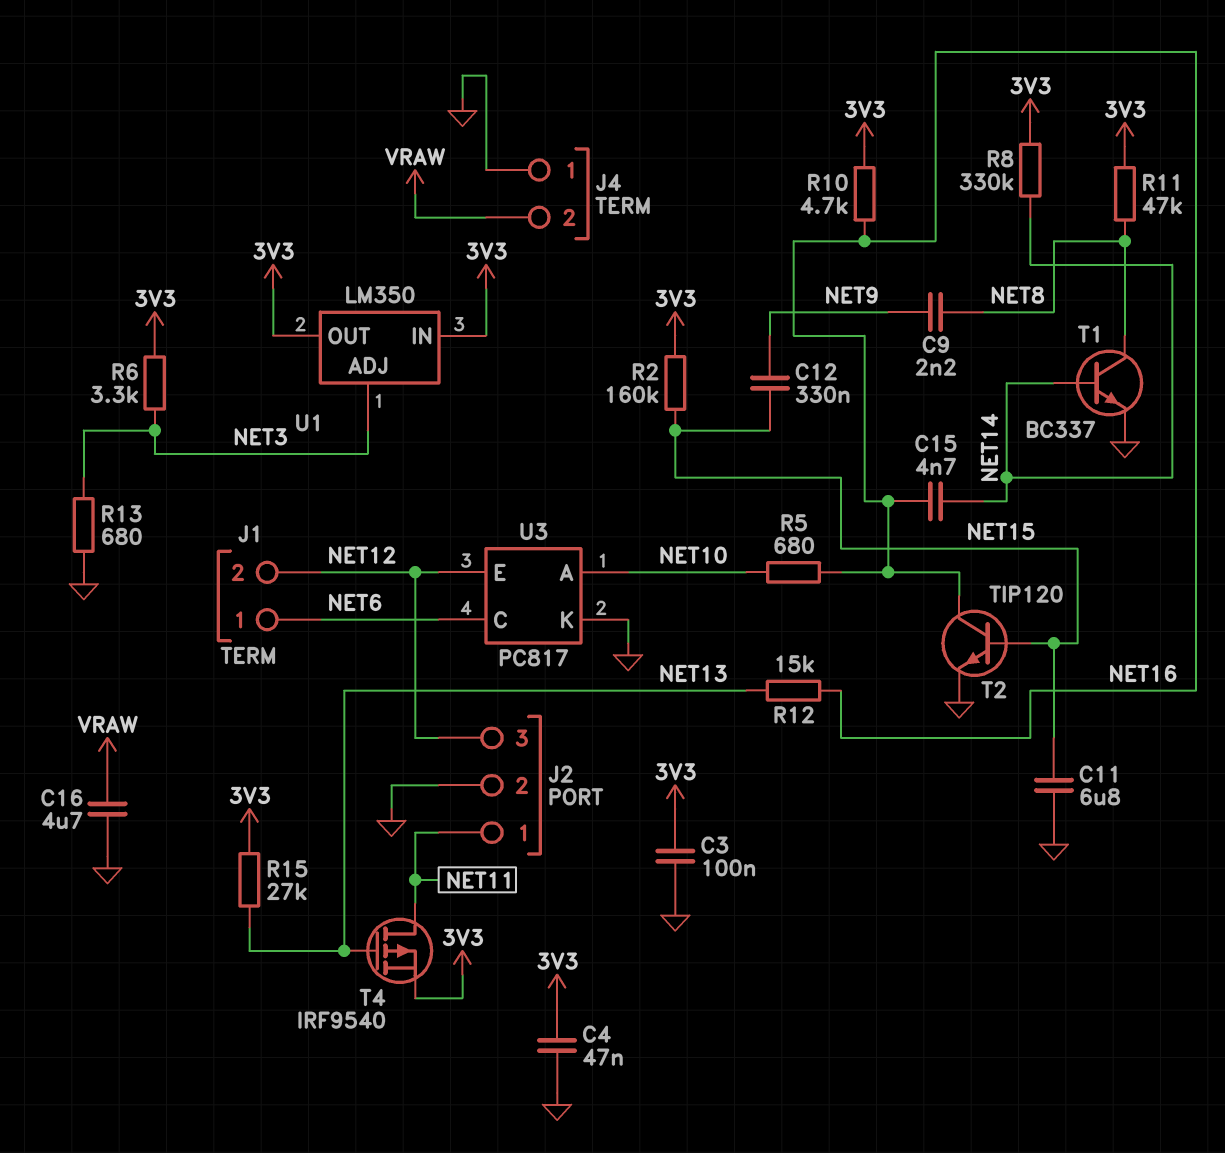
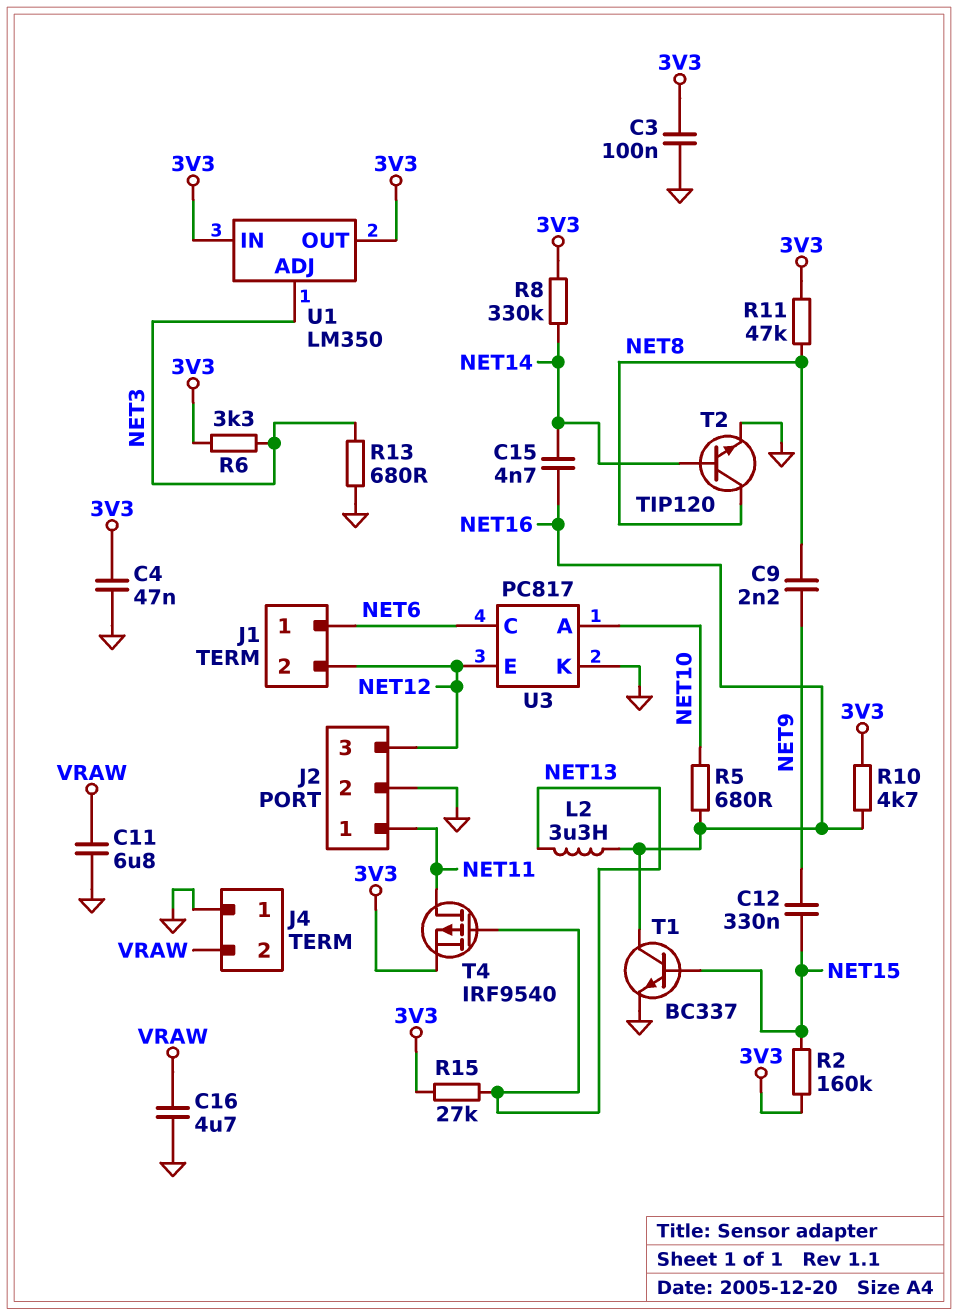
C11: 6.8uF (GND, NET15) -> 6.8uF (GND, VRAW)
L2: none -> 3.3uH (NET13, NET16)
R12: 15k (NET13, NET16) -> none
T1: NPN BC337 (B NET14, C NET8, E GND) -> NPN BC337 (B NET15, C NET16, E GND)
T2: NPN TIP120 (B NET15, C NET16, E GND) -> NPN TIP120 (B NET14, C NET8, E GND)

